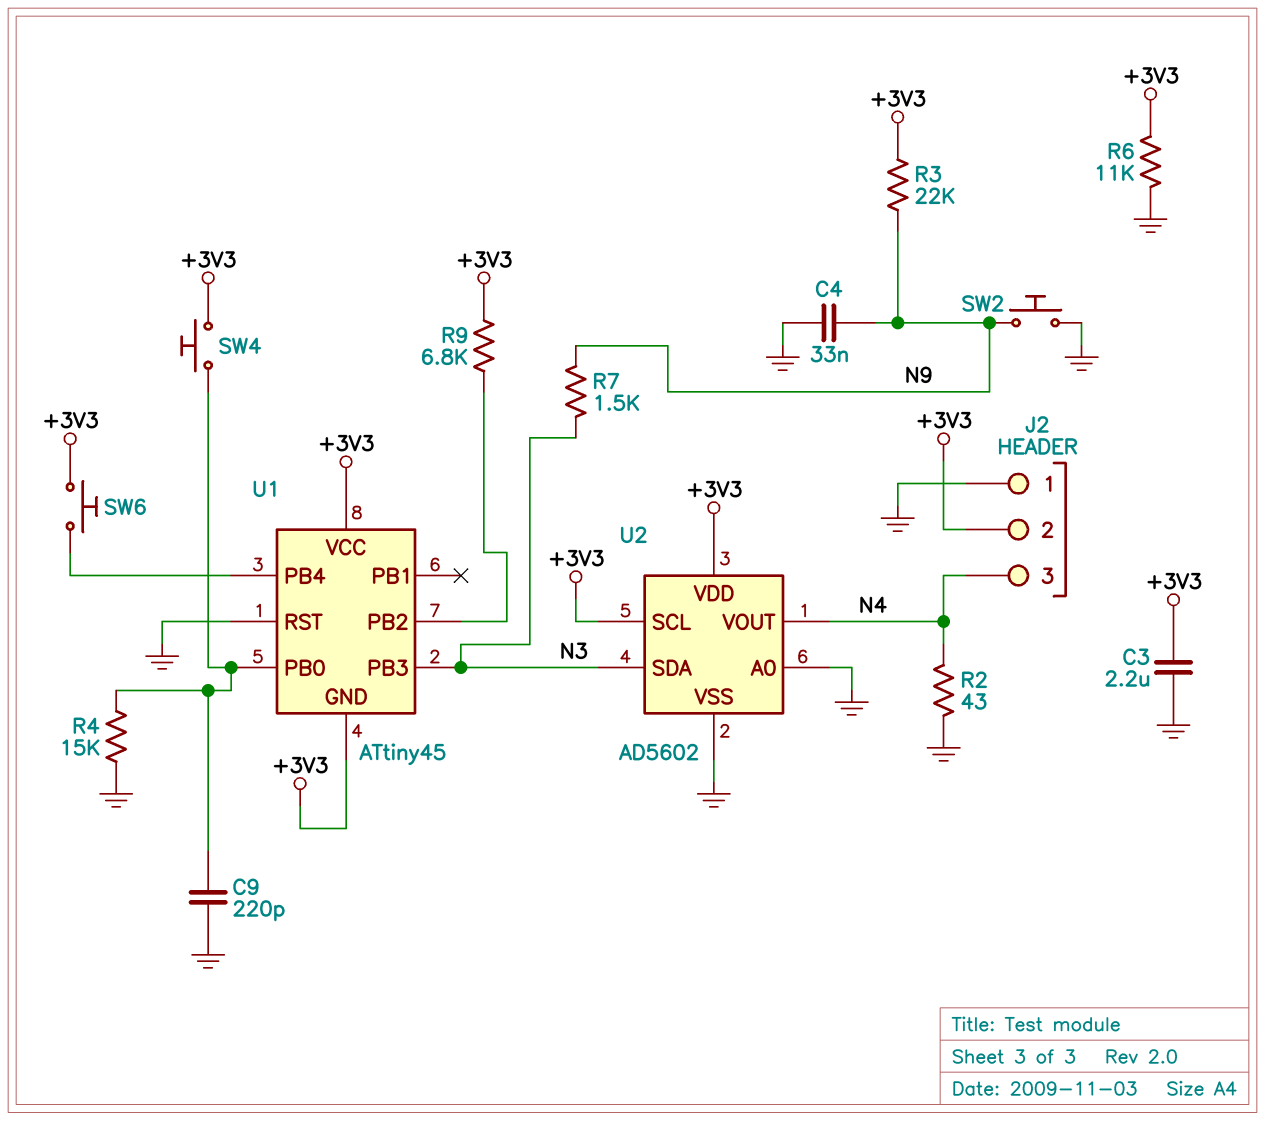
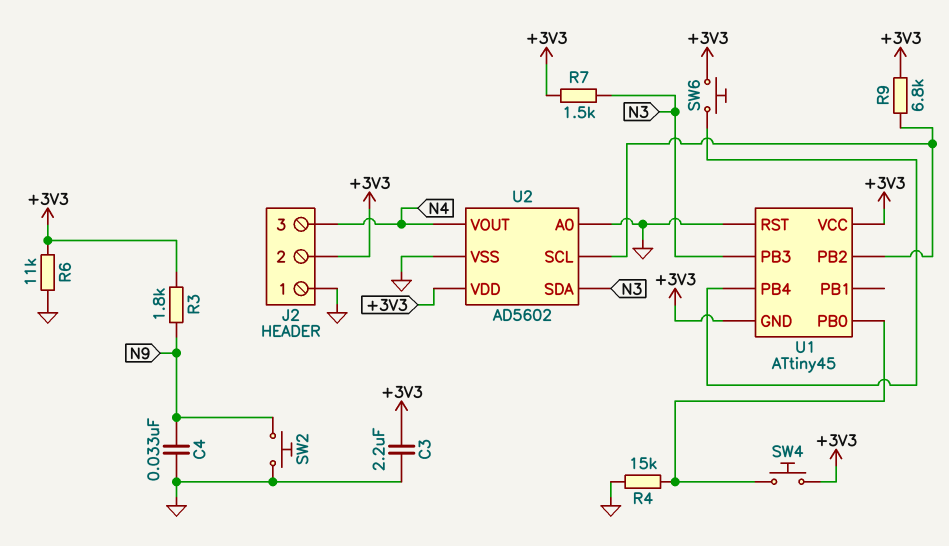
C9: 220pF (GND, U1/PB0) -> none
R2: 43 (GND, N4) -> none
R3: 22k (+3V3, N9) -> 1.8k (+3V3, N9)
R7: 1.5k (N3, N9) -> 1.5k (+3V3, N3)
U2 pin SCL: +3V3 -> U1/PB2

